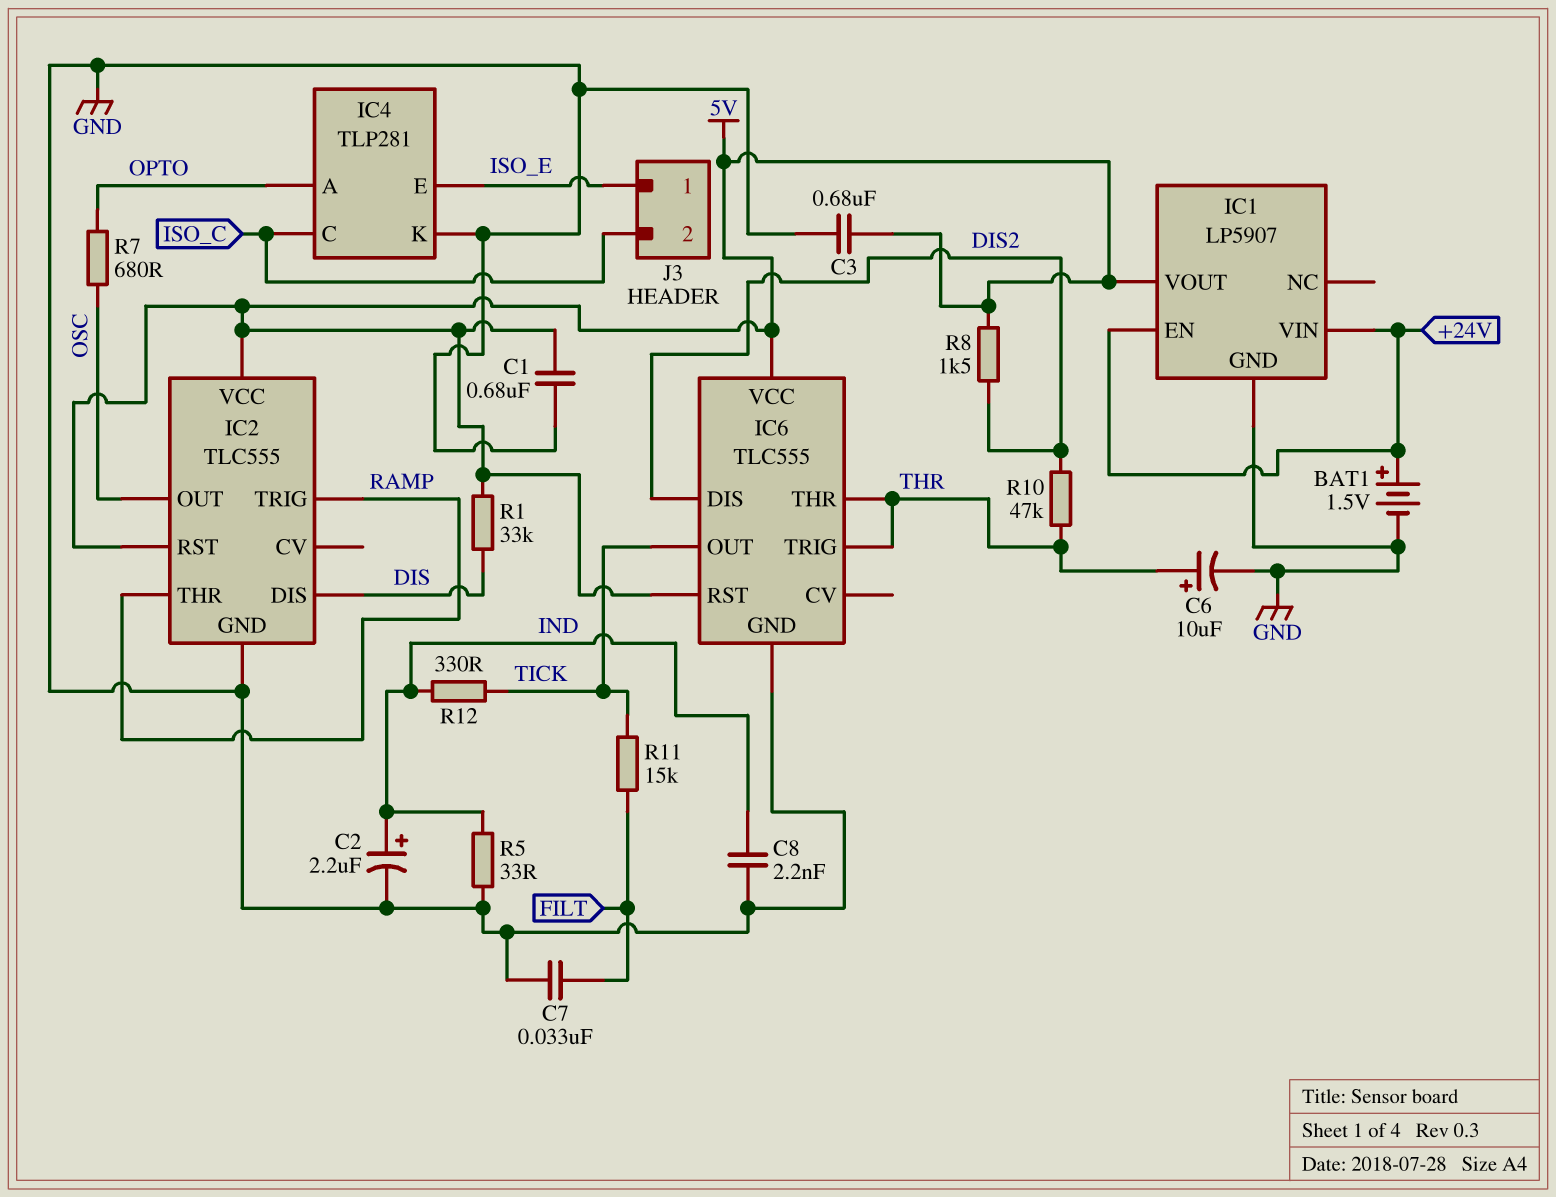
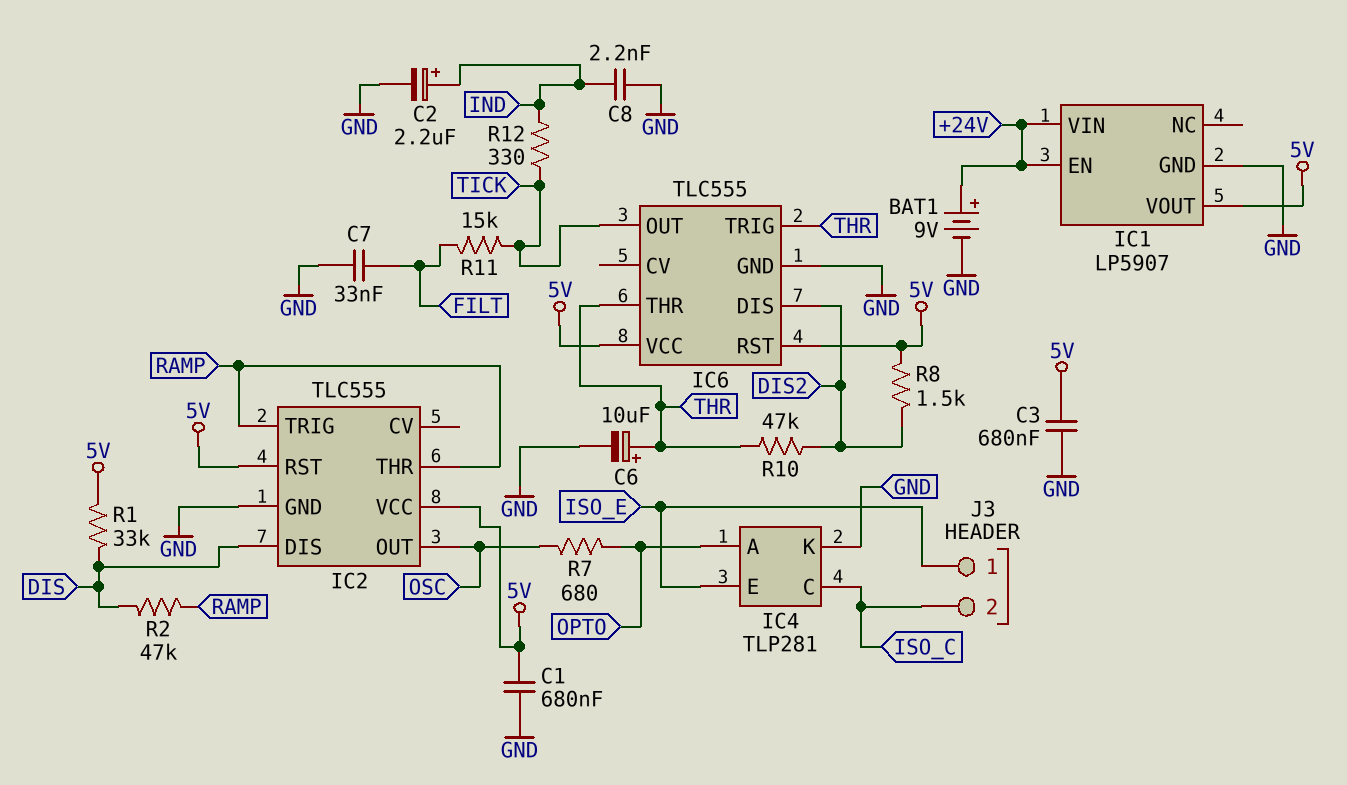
BAT1: 1.5V (plus +24V, minus GND) -> 9V (plus +24V, minus GND)
R2: none -> 47k (DIS, RAMP)
R5: 33 (GND, IND) -> none

